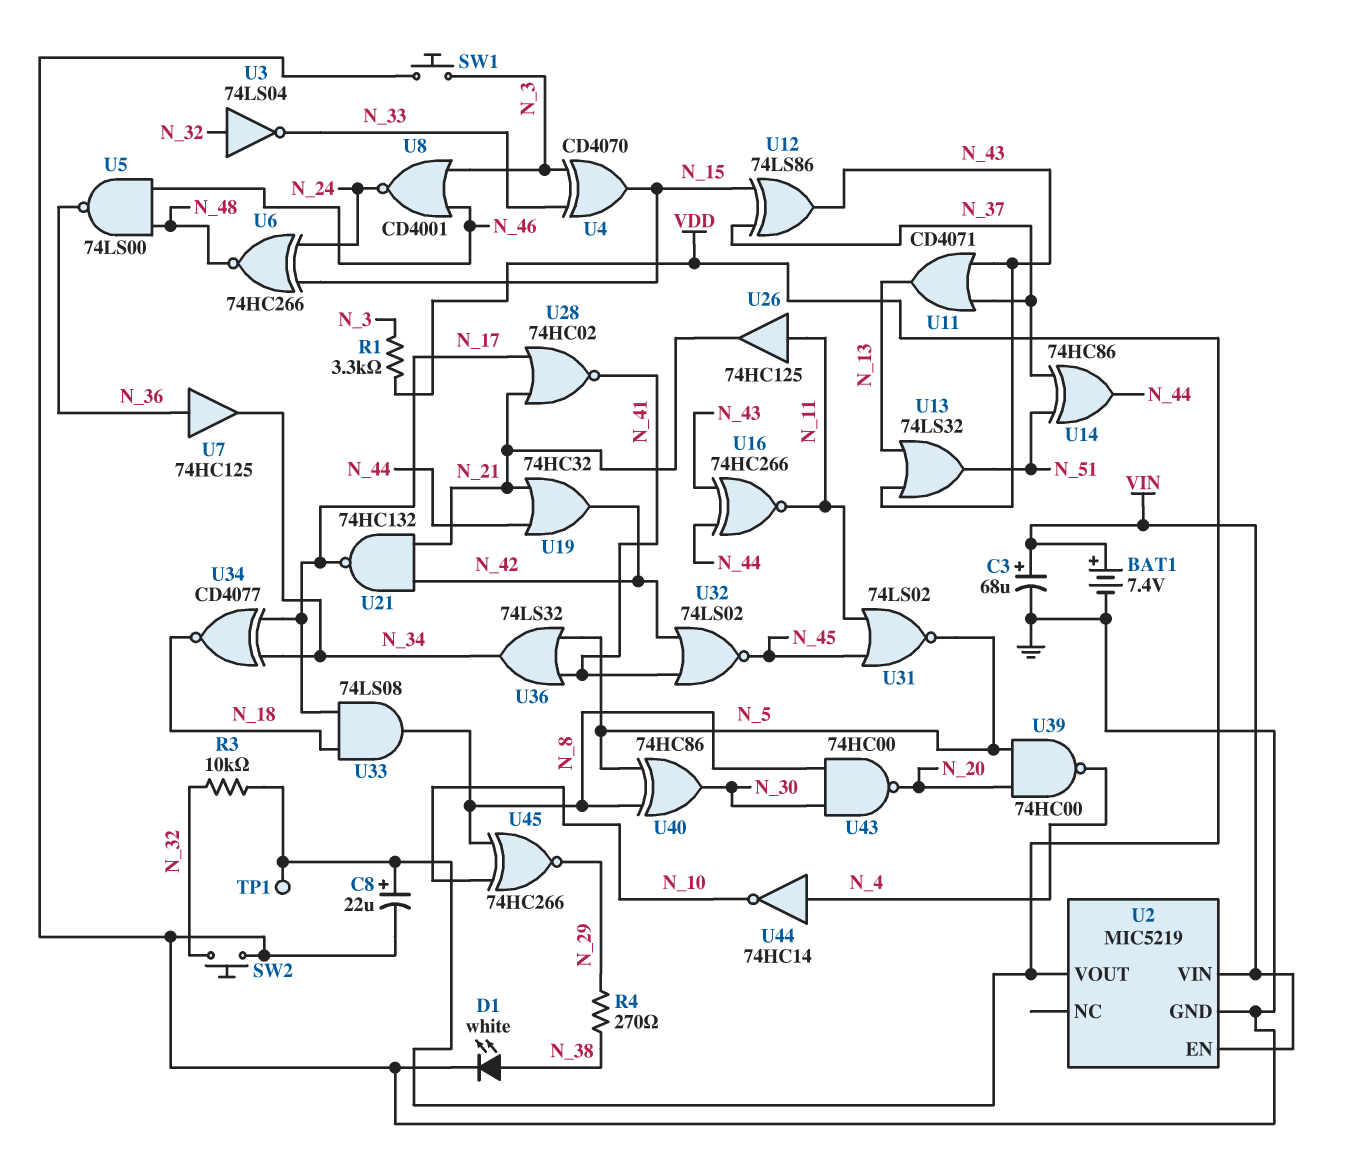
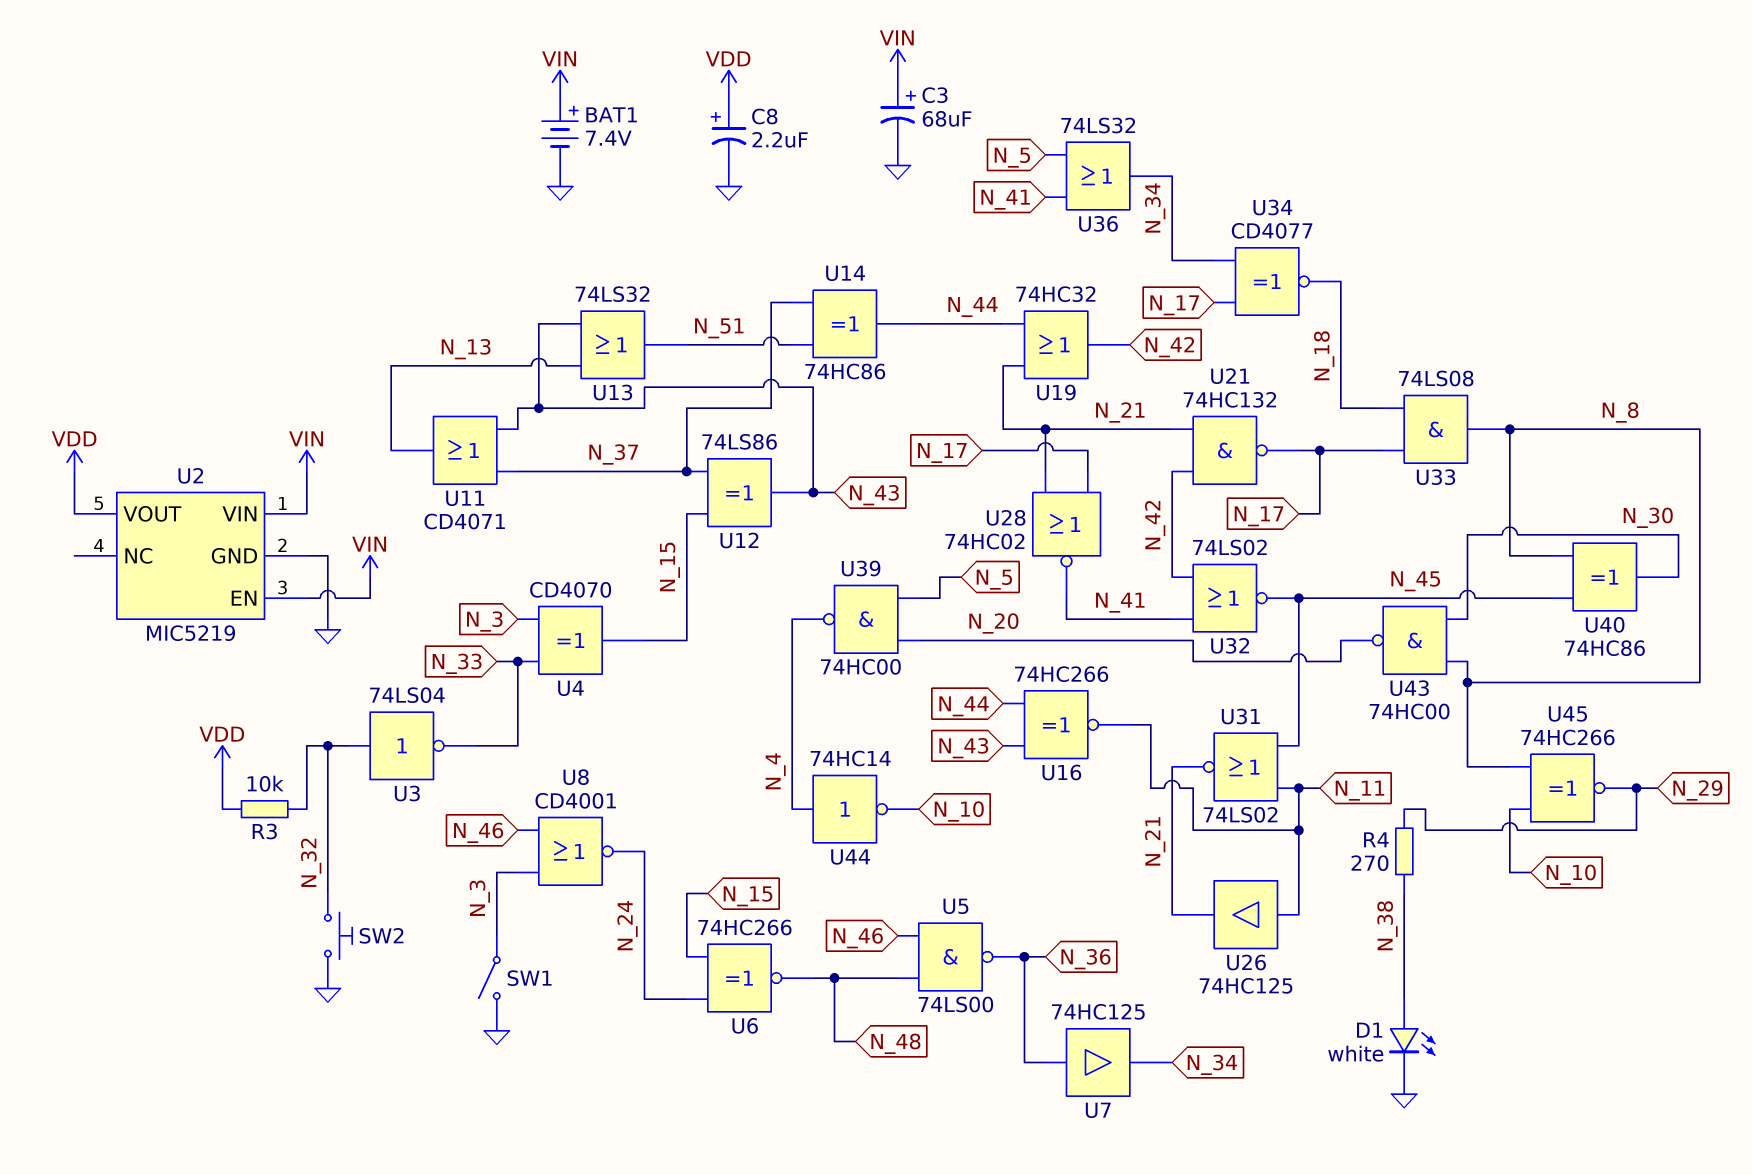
C8: 22uF (plus VDD, minus GND) -> 2.2uF (plus VDD, minus GND)
R1: 3.3k (N_3, VDD) -> none
SW1: button (GND, N_3) -> switch (GND, N_3)
TP1: test point (VDD) -> none
U31: NOR 74LS02 (in N_11, in N_45, out N_5) -> NOR 74LS02 (in N_11, in N_45, out N_21)
U40: XOR 74HC86 (in N_5, in N_8, out N_30) -> XOR 74HC86 (in N_8, in N_45, out N_30)

